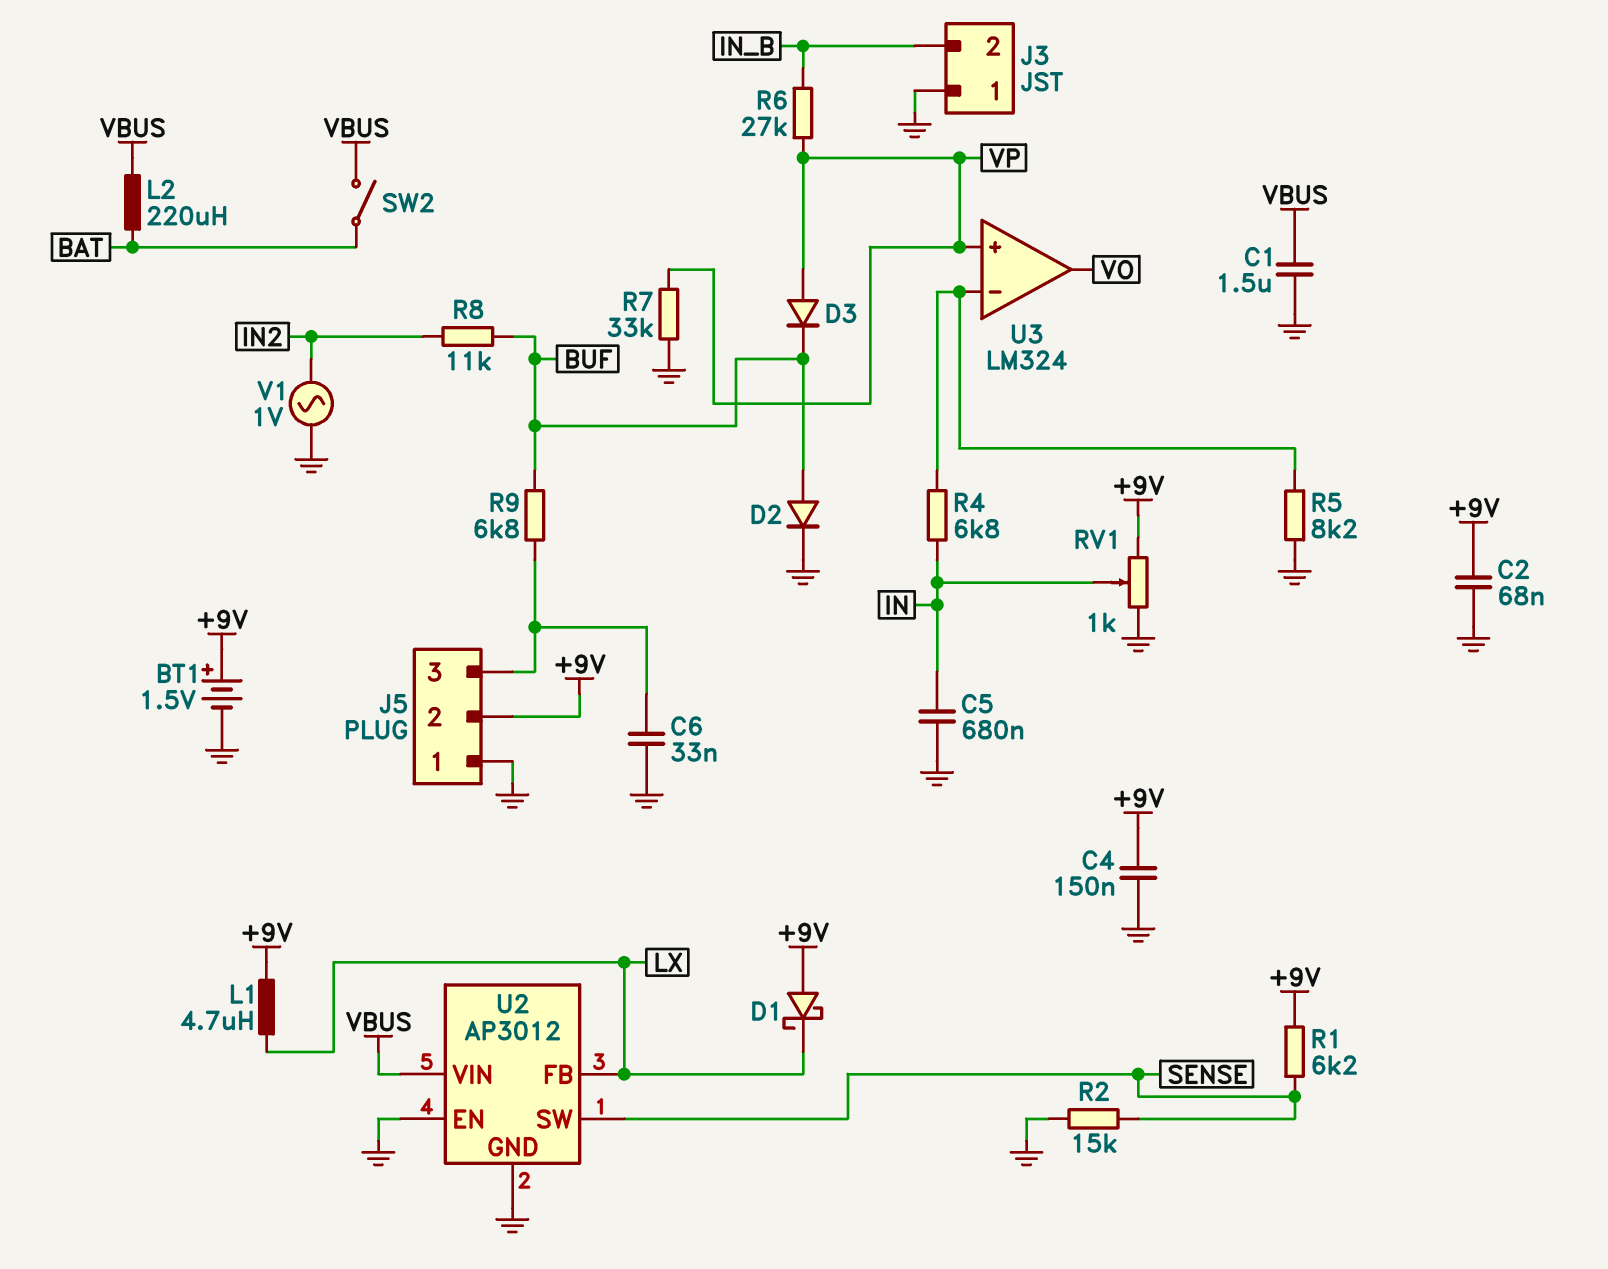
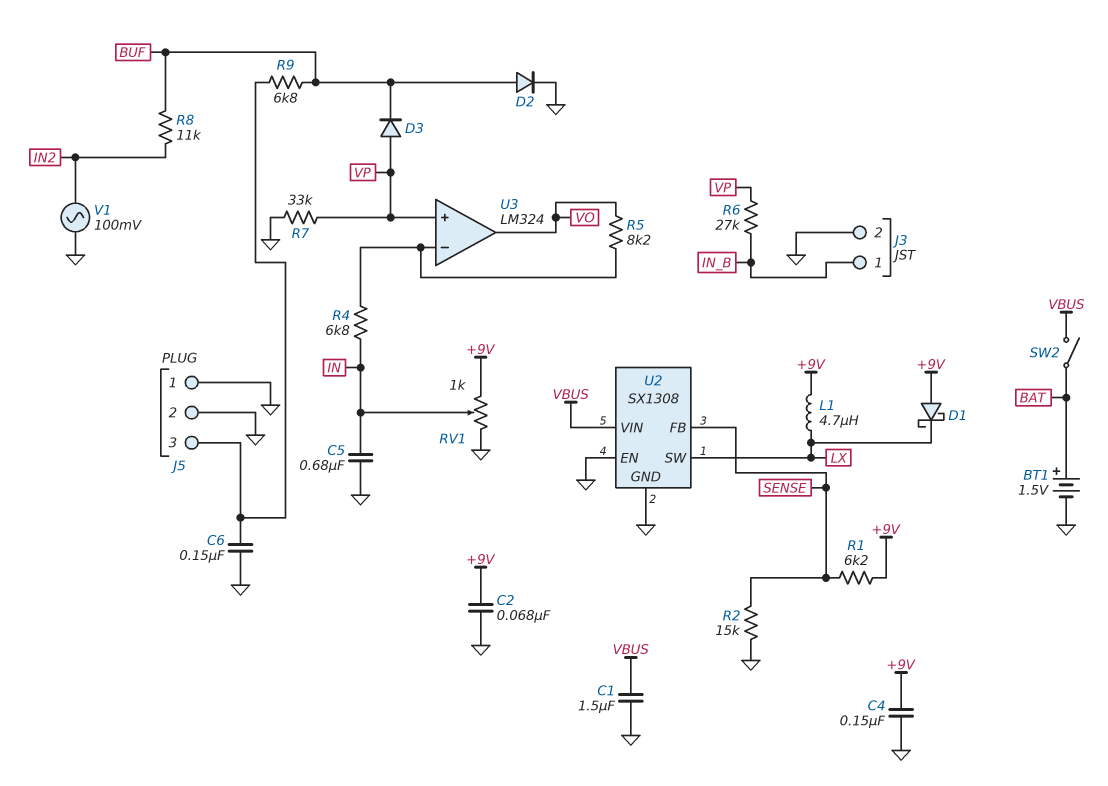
BT1: 1.5V (plus +9V, minus GND) -> 1.5V (plus BAT, minus GND)
C6: 33nF (GND, J5/3) -> 150nF (GND, J5/3)
J3 pin 1: GND -> IN_B
J3 pin 2: IN_B -> GND
J5 pin 2: +9V -> GND
L2: 220uH (BAT, VBUS) -> none
R5: 8.2k (GND, U3/in-) -> 8.2k (U3/in-, VO)
U2: AP3012 -> SX1308
U2 pin FB: LX -> SENSE
U2 pin SW: SENSE -> LX
V1: AC 1V (GND, IN2) -> AC 100mV (GND, IN2)

